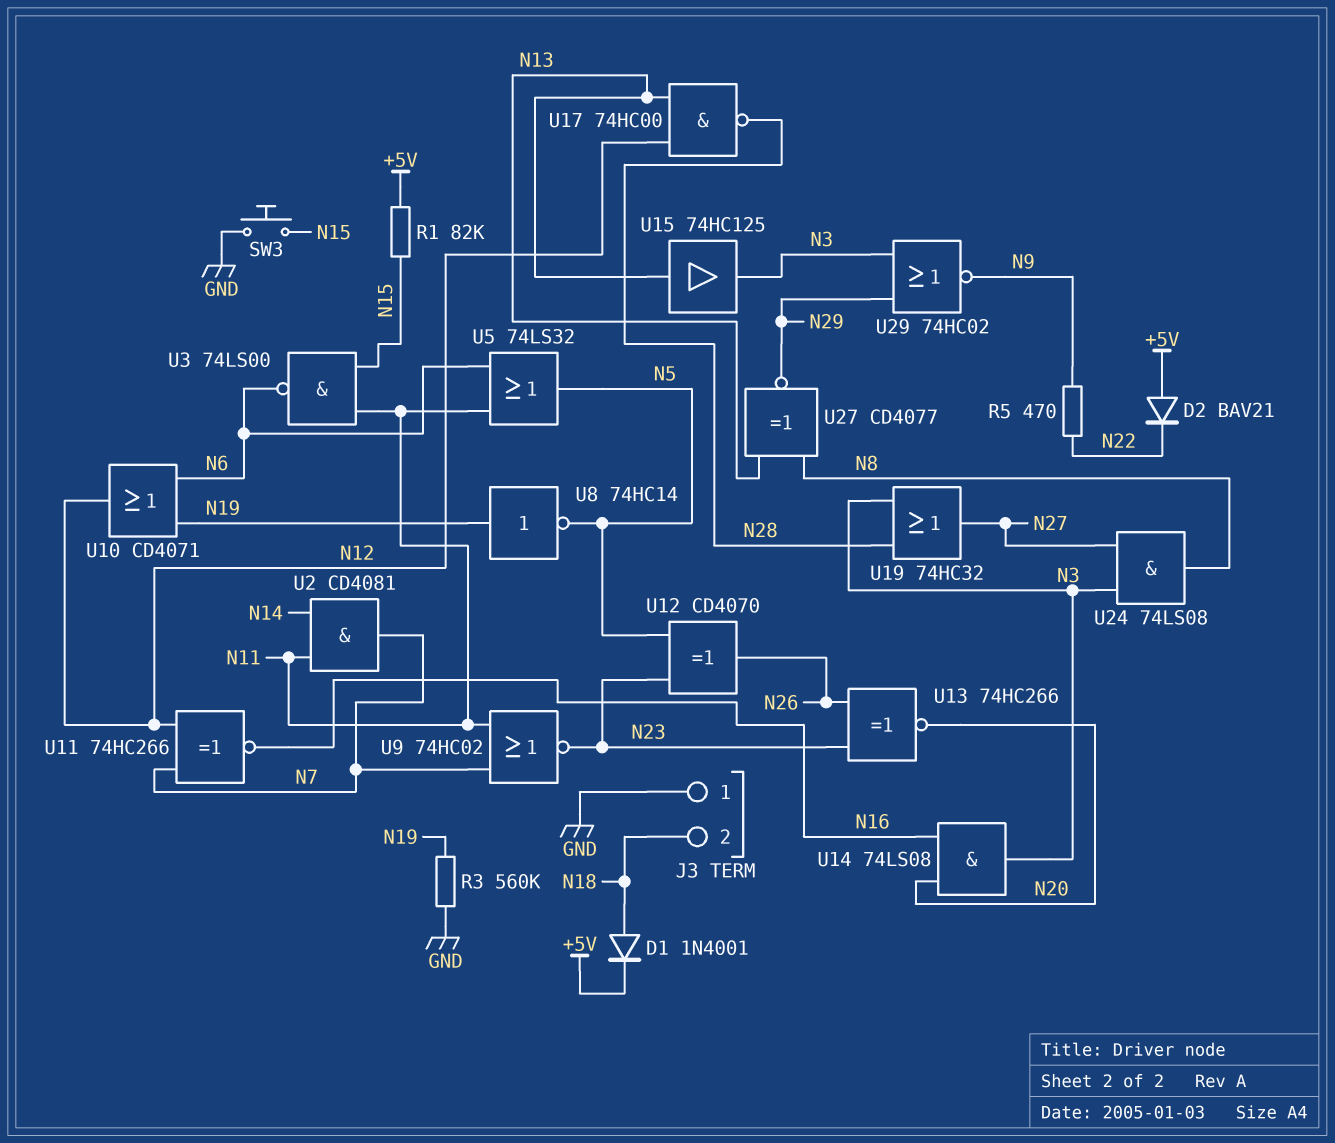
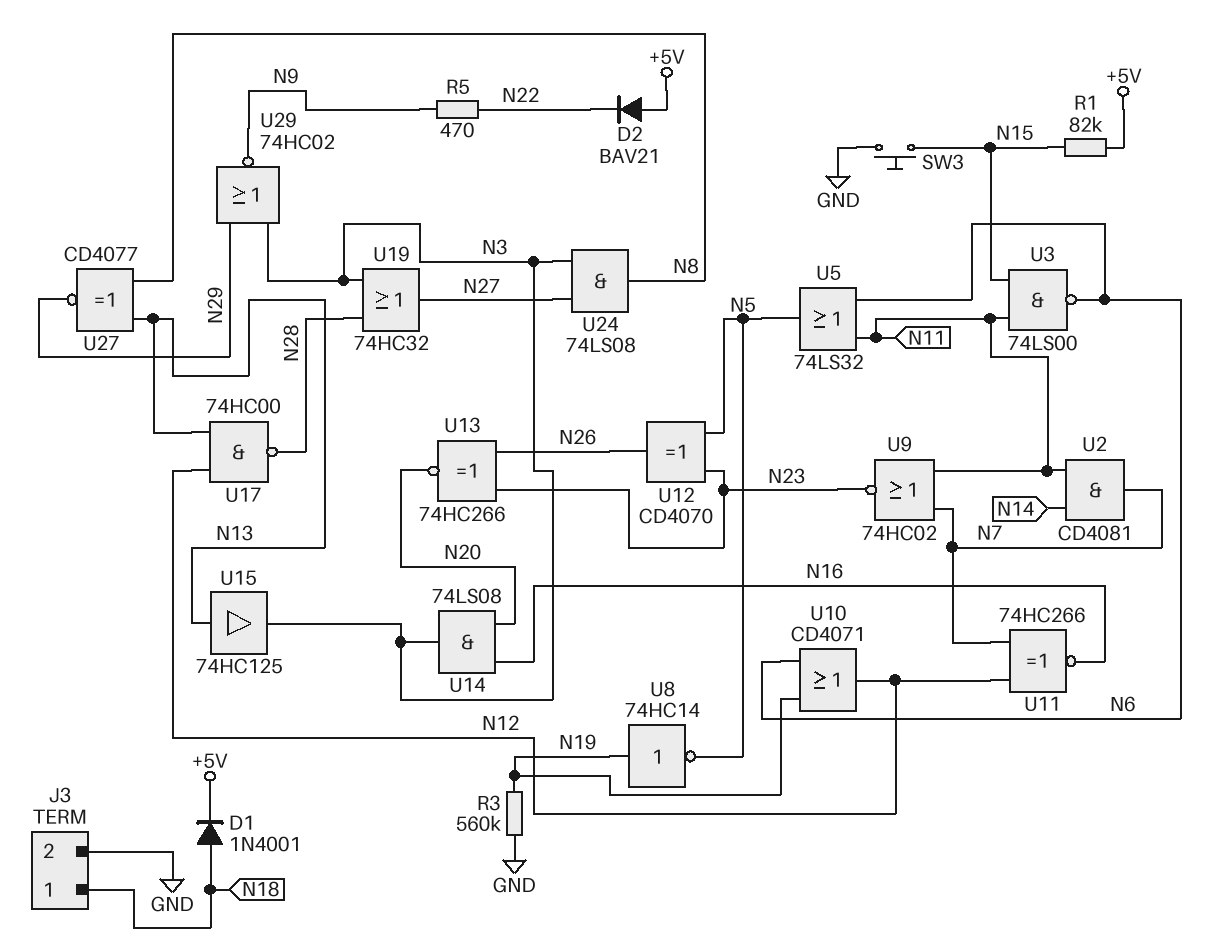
J3 pin 1: GND -> N18
J3 pin 2: N18 -> GND

